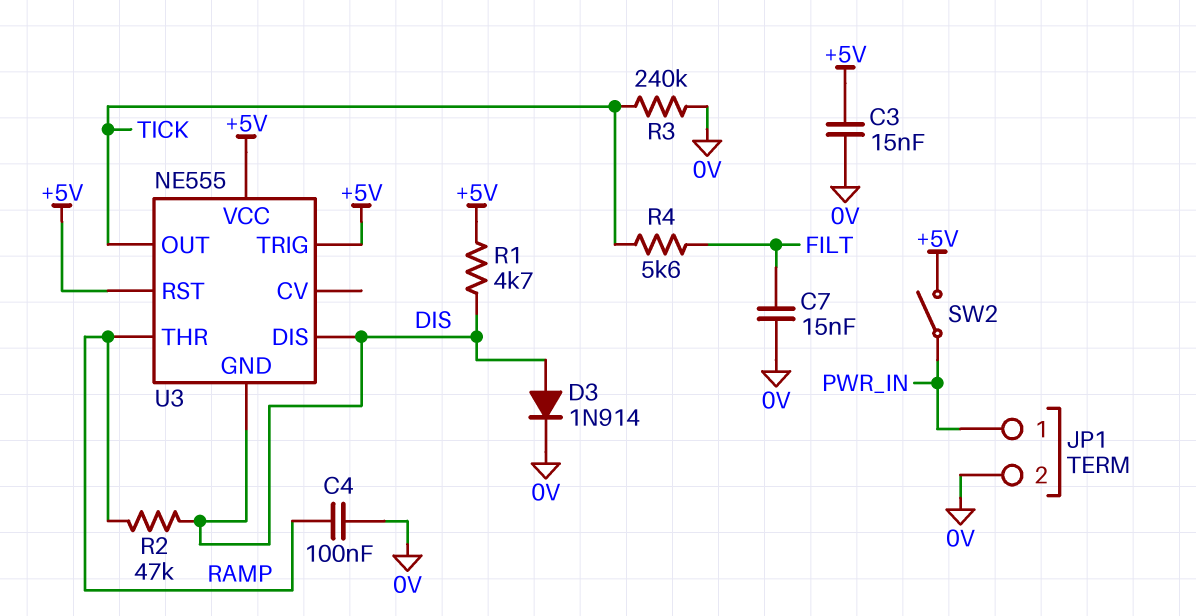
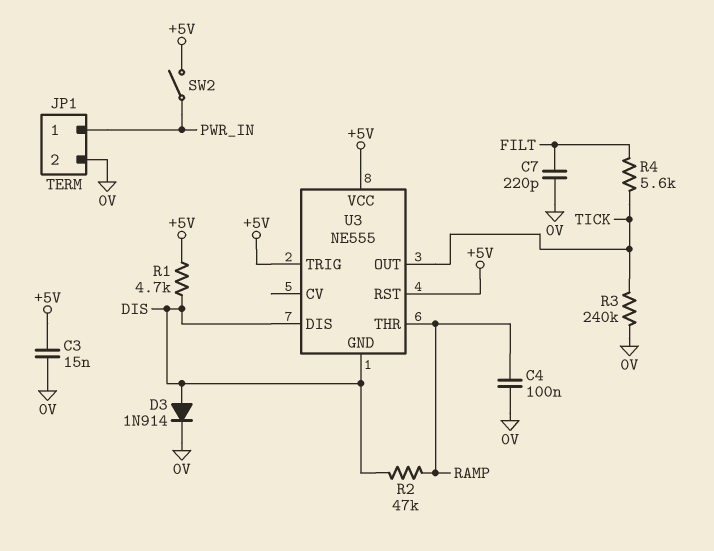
C7: 15nF (0V, FILT) -> 220pF (0V, FILT)

